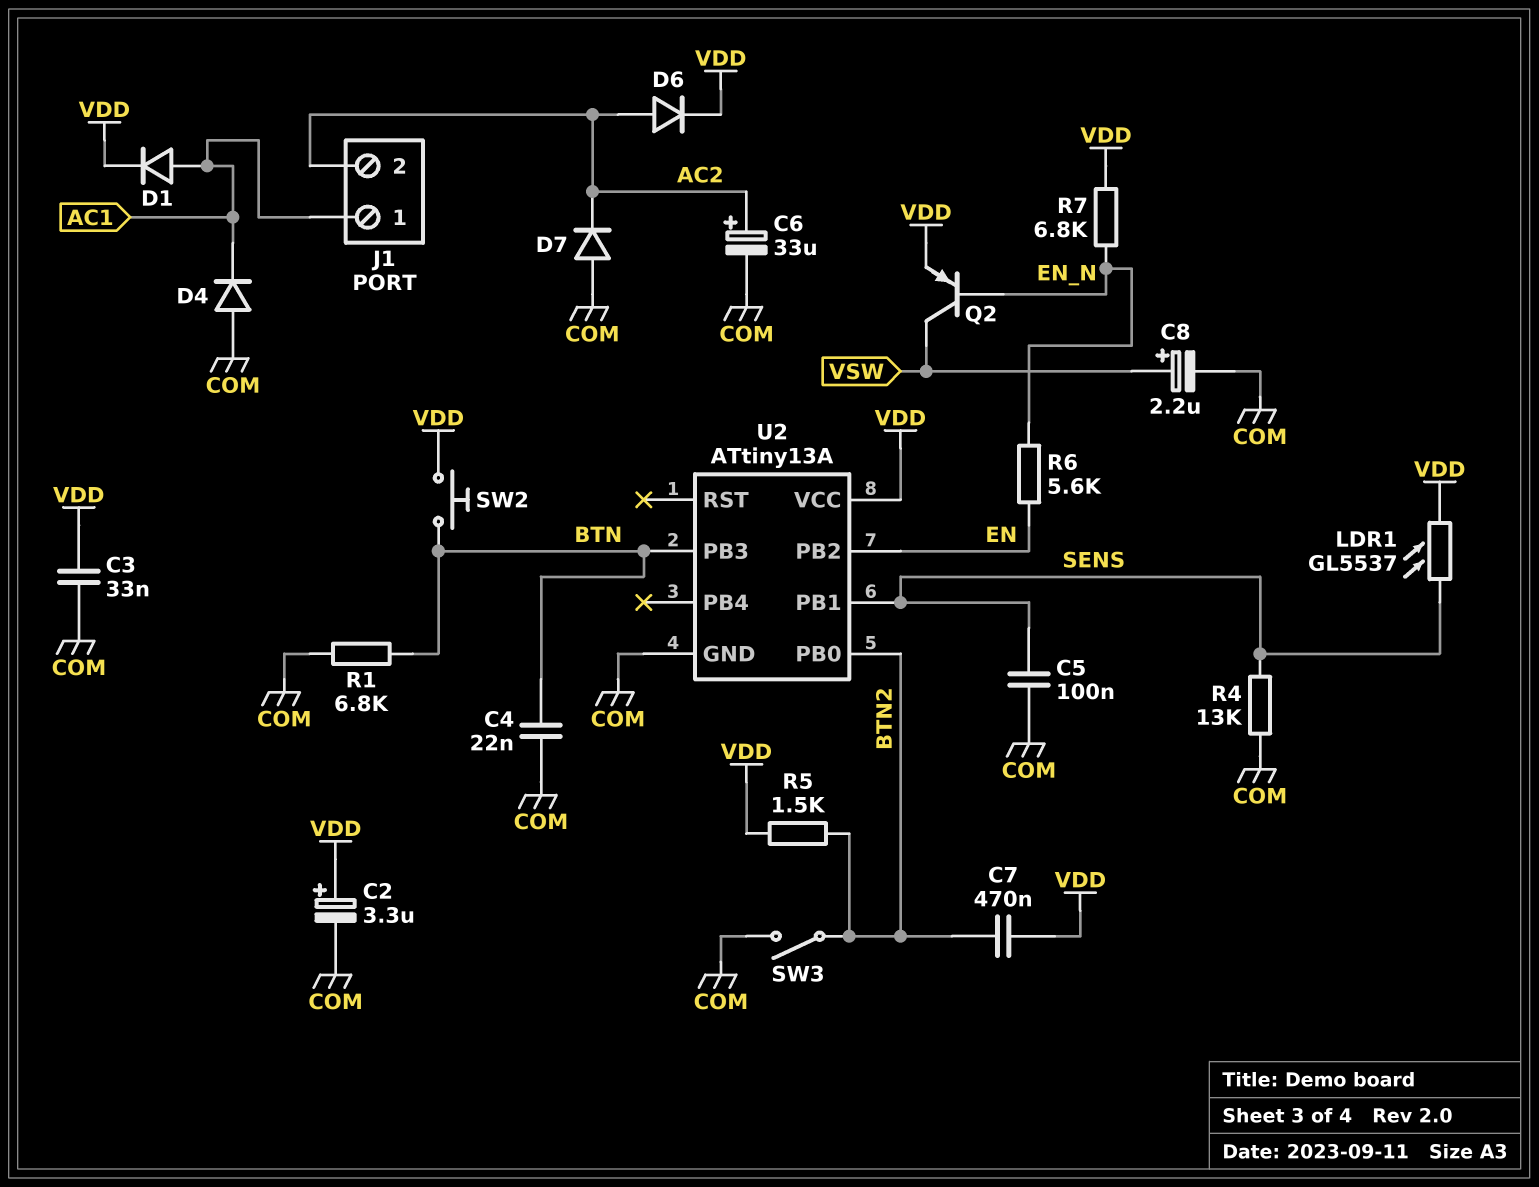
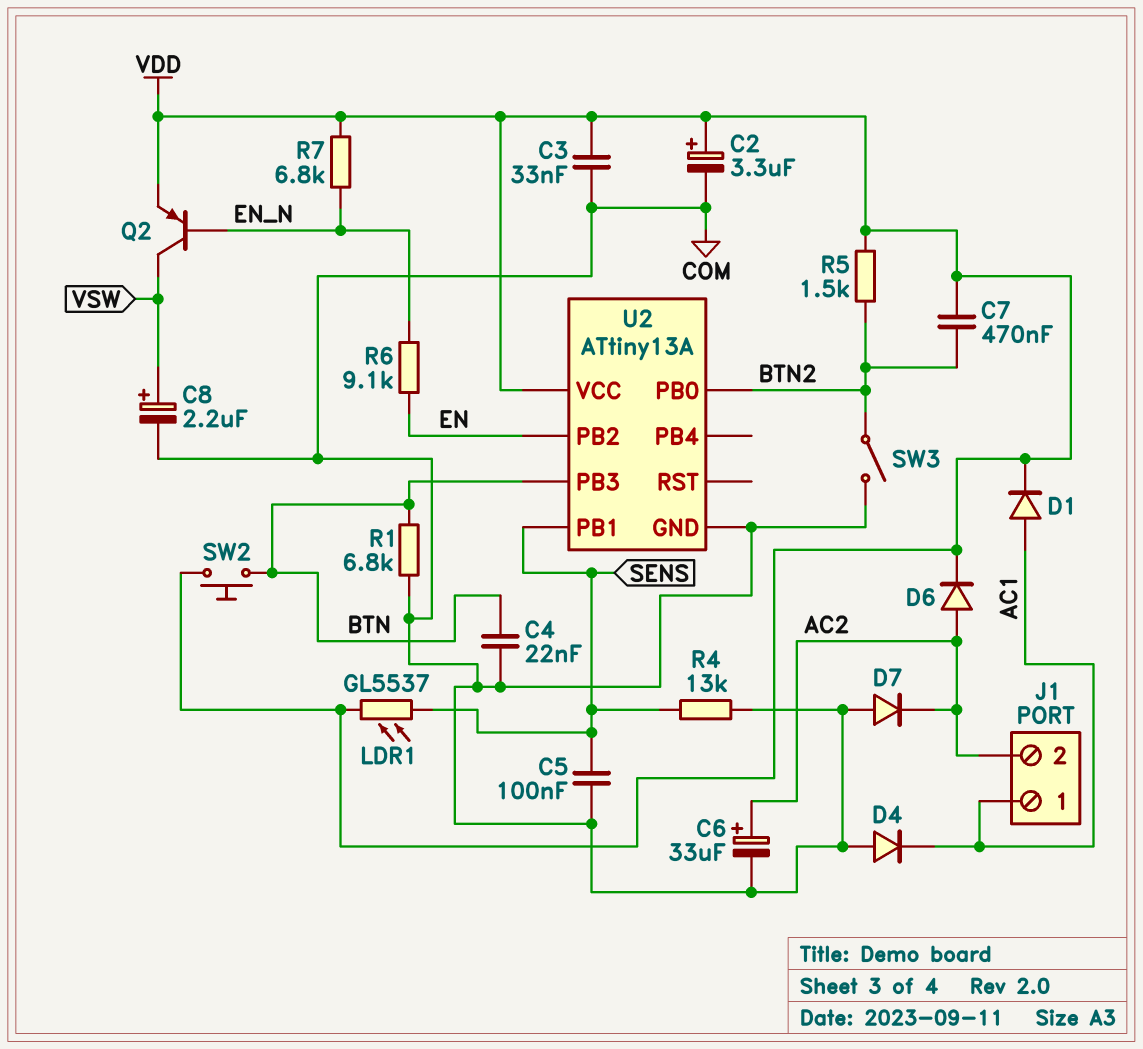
R6: 5.6k (EN, EN_N) -> 9.1k (EN, EN_N)

